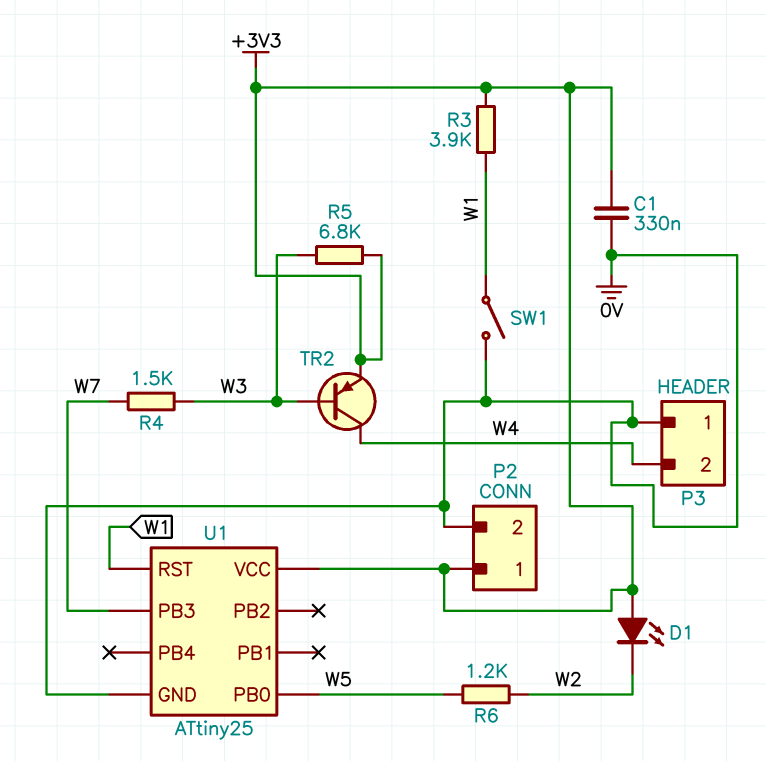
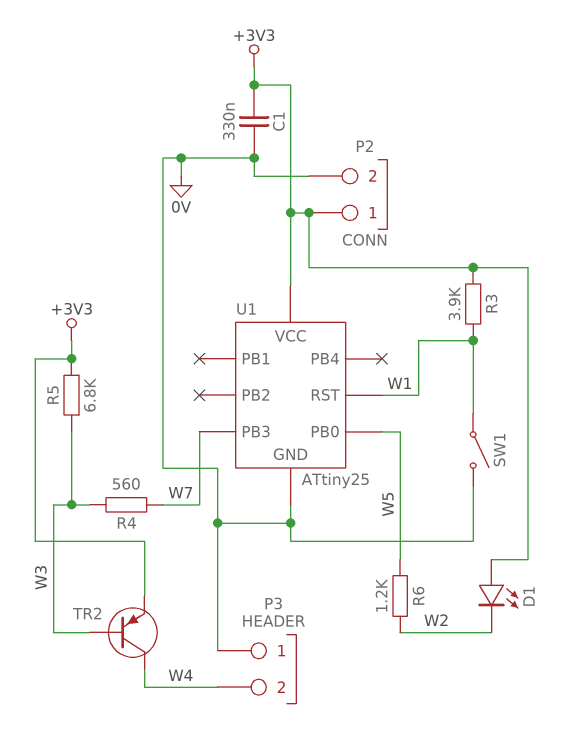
R4: 1.5k (W3, W7) -> 560 (W3, W7)

